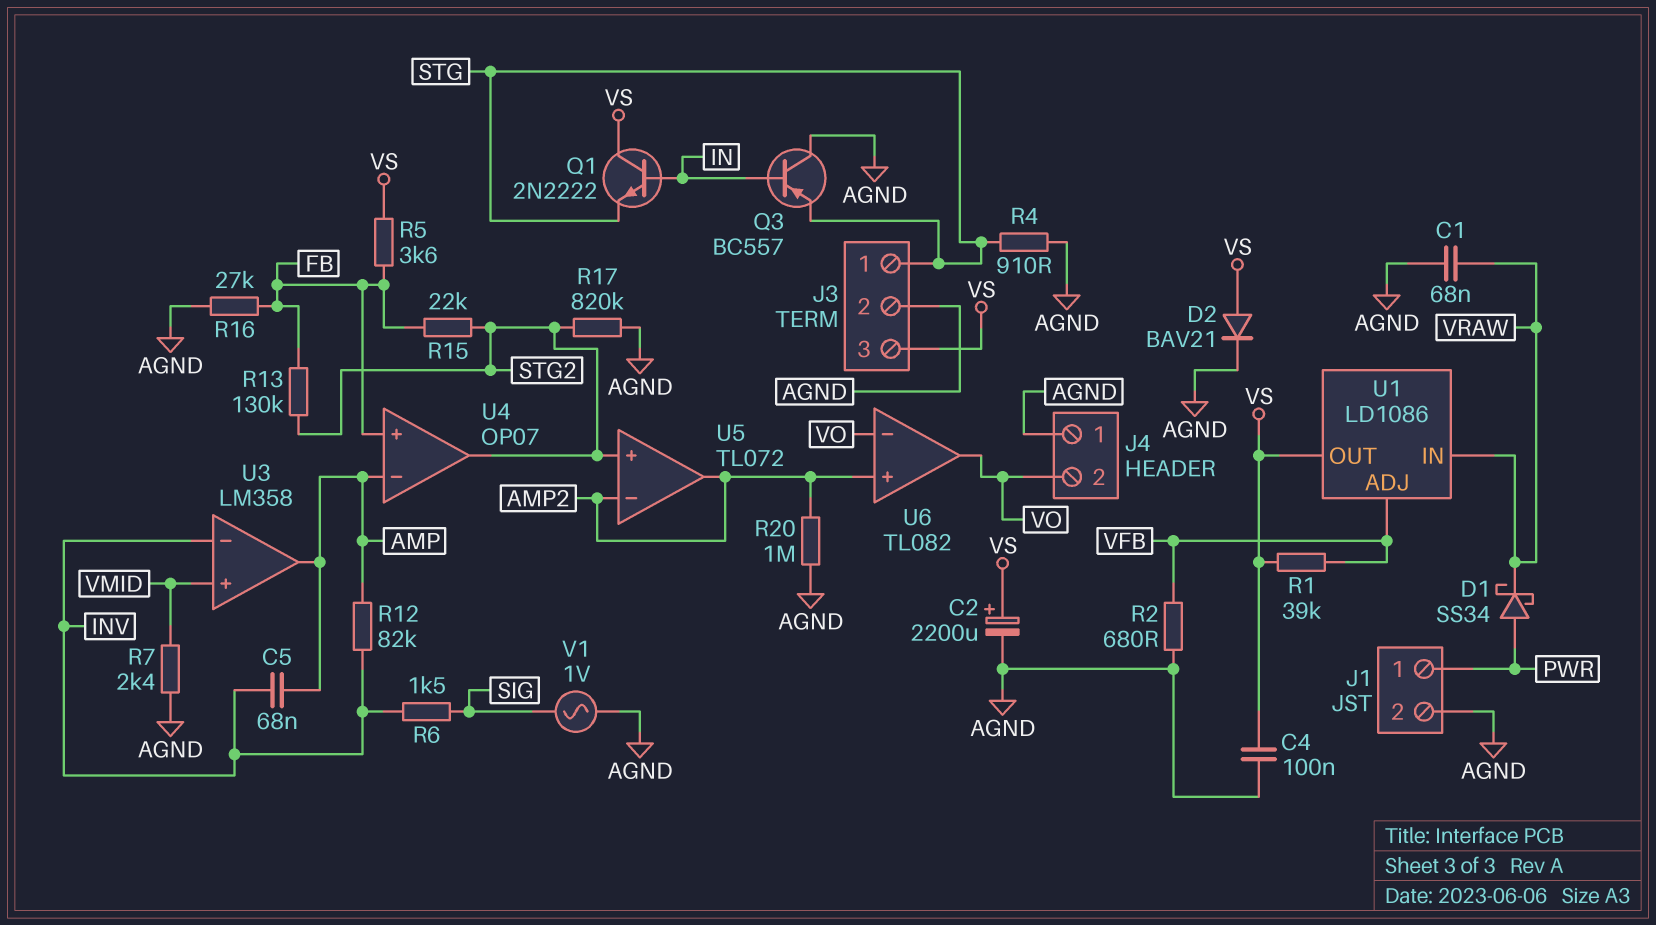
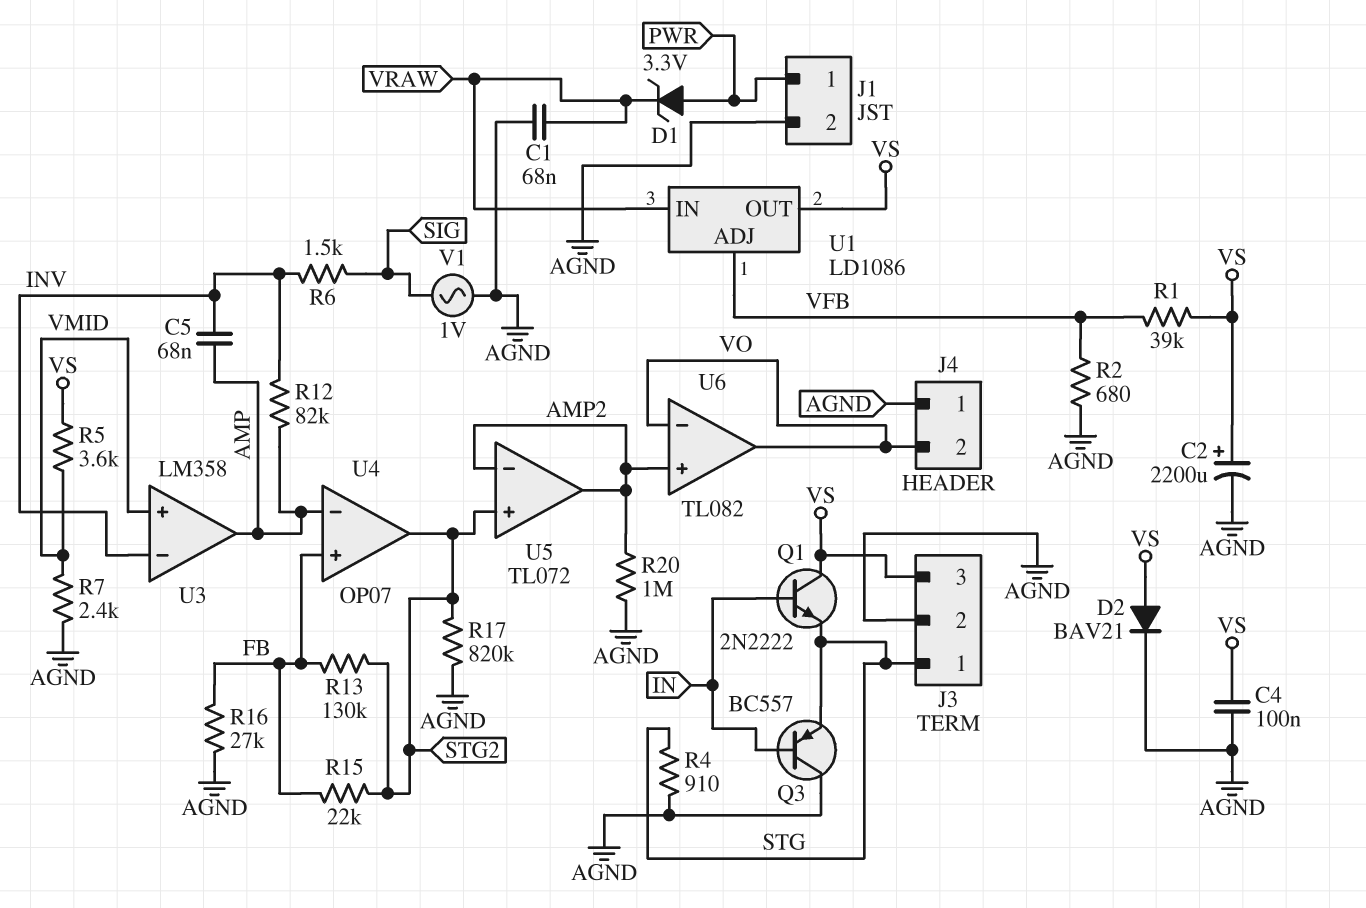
D1: schottky SS34 (A PWR, K VRAW) -> zener 3.3V (A PWR, K VRAW)
R5: 3.6k (FB, VS) -> 3.6k (VMID, VS)

